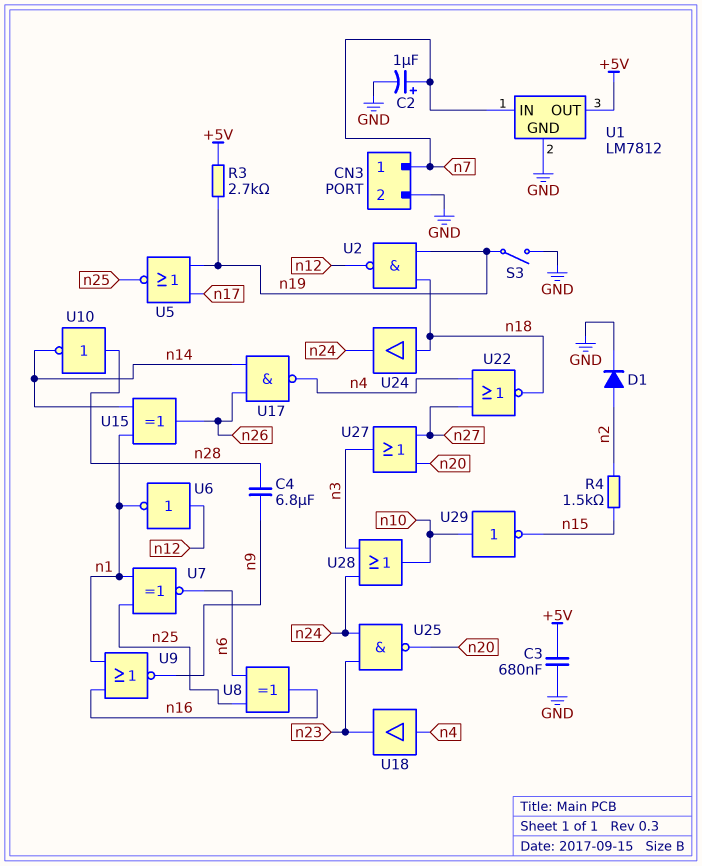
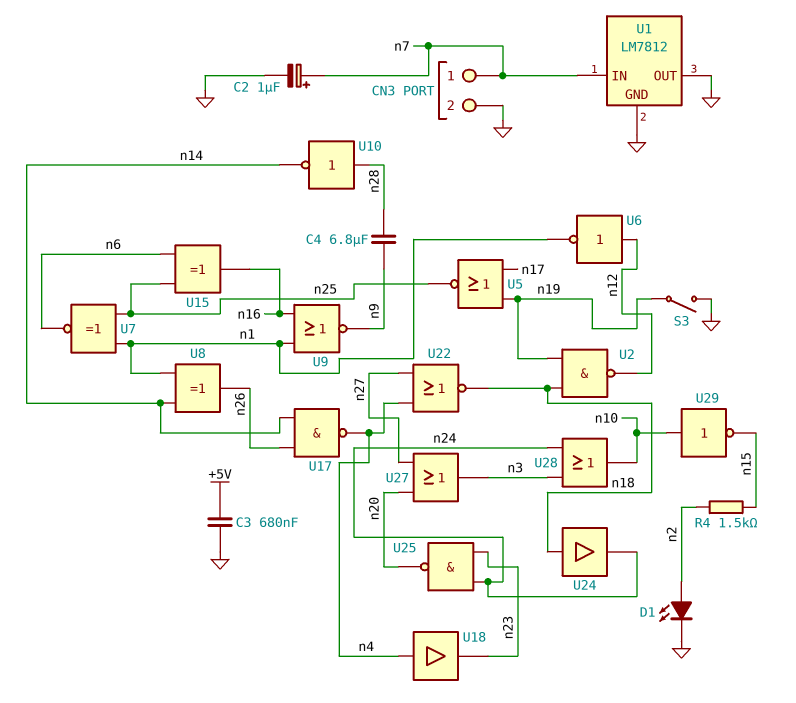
D1: diode (A n2, K GND) -> LED (A n2, K GND)
R3: 2.7k (+5V, n19) -> none
U1 pin OUT: +5V -> GND
U8: XOR (in n6, in n25, out n16) -> XOR (in n1, in n14, out n26)
U15: XOR (in n1, in n14, out n26) -> XOR (in n6, in n25, out n16)

